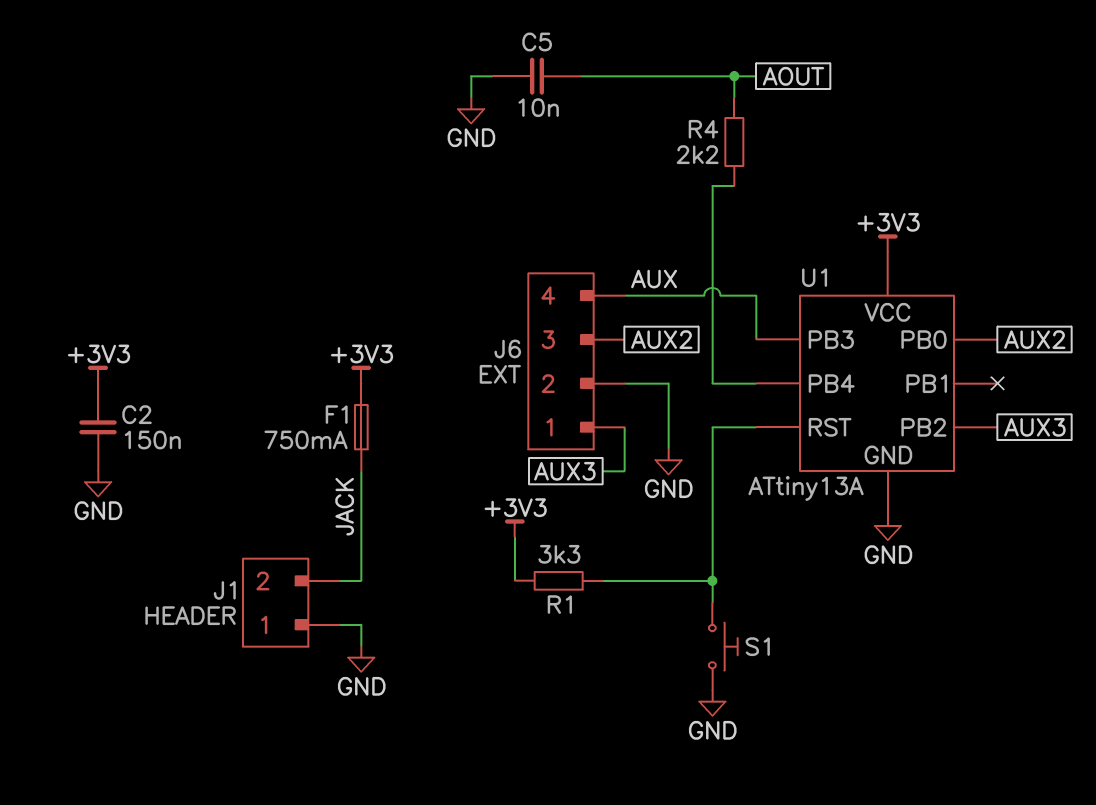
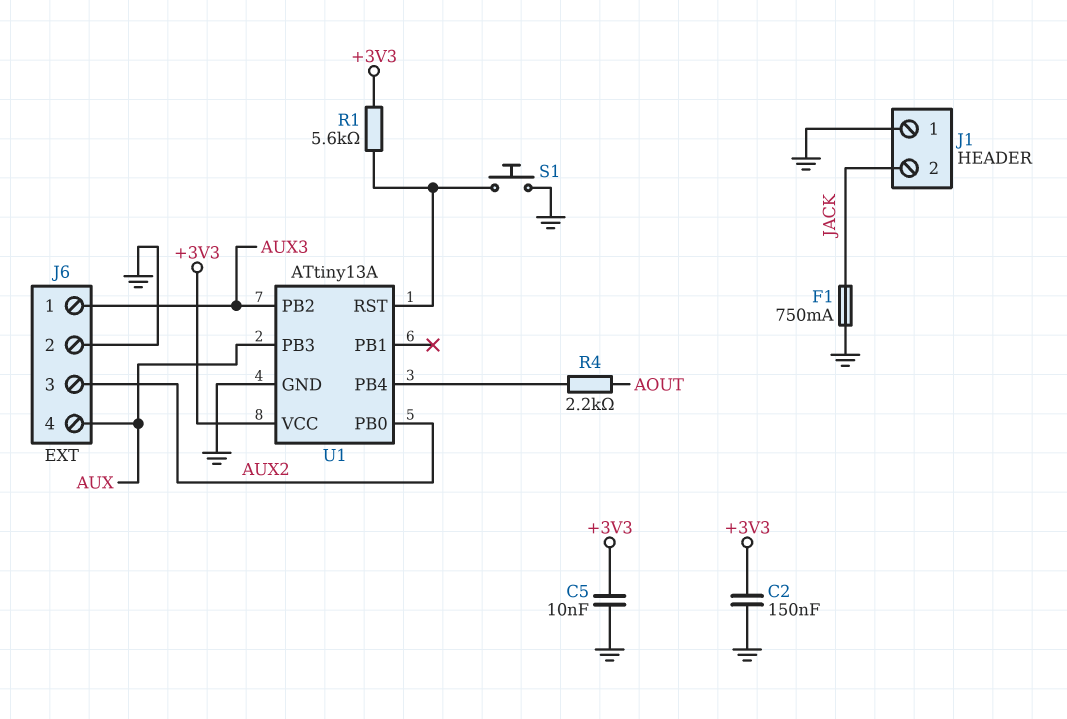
C5: 10nF (AOUT, GND) -> 10nF (+3V3, GND)
F1: 750mA (+3V3, JACK) -> 750mA (GND, JACK)
R1: 3.3k (+3V3, U1/RST) -> 5.6k (+3V3, U1/RST)

